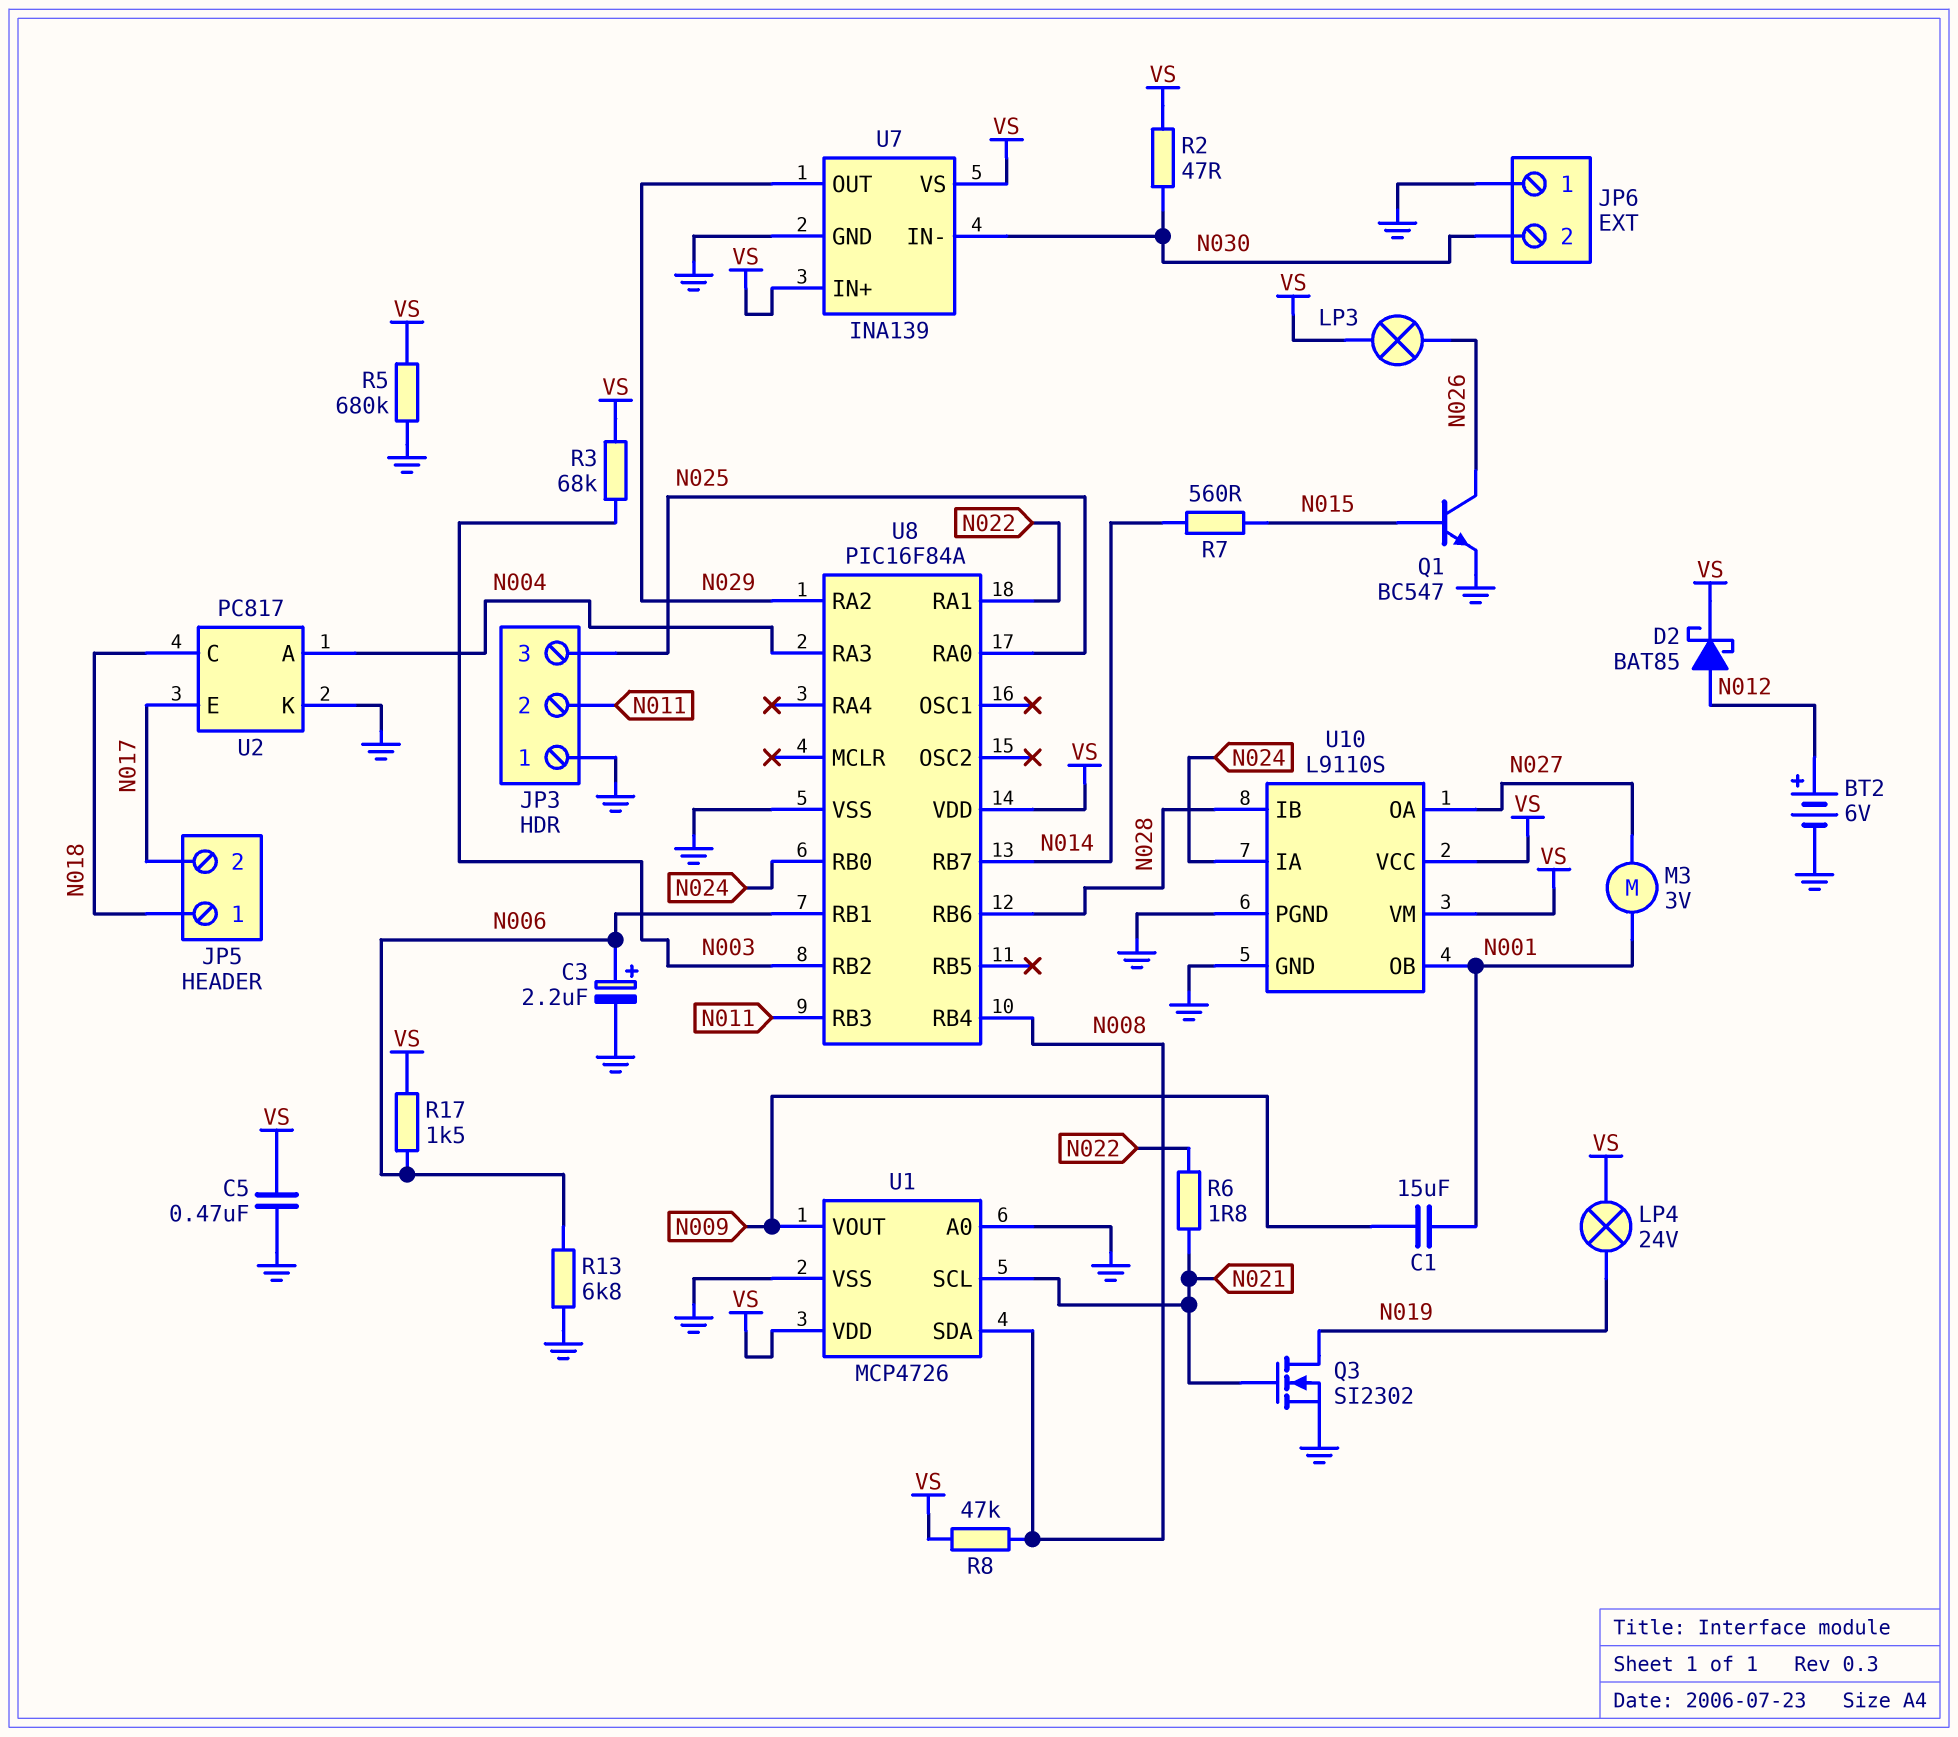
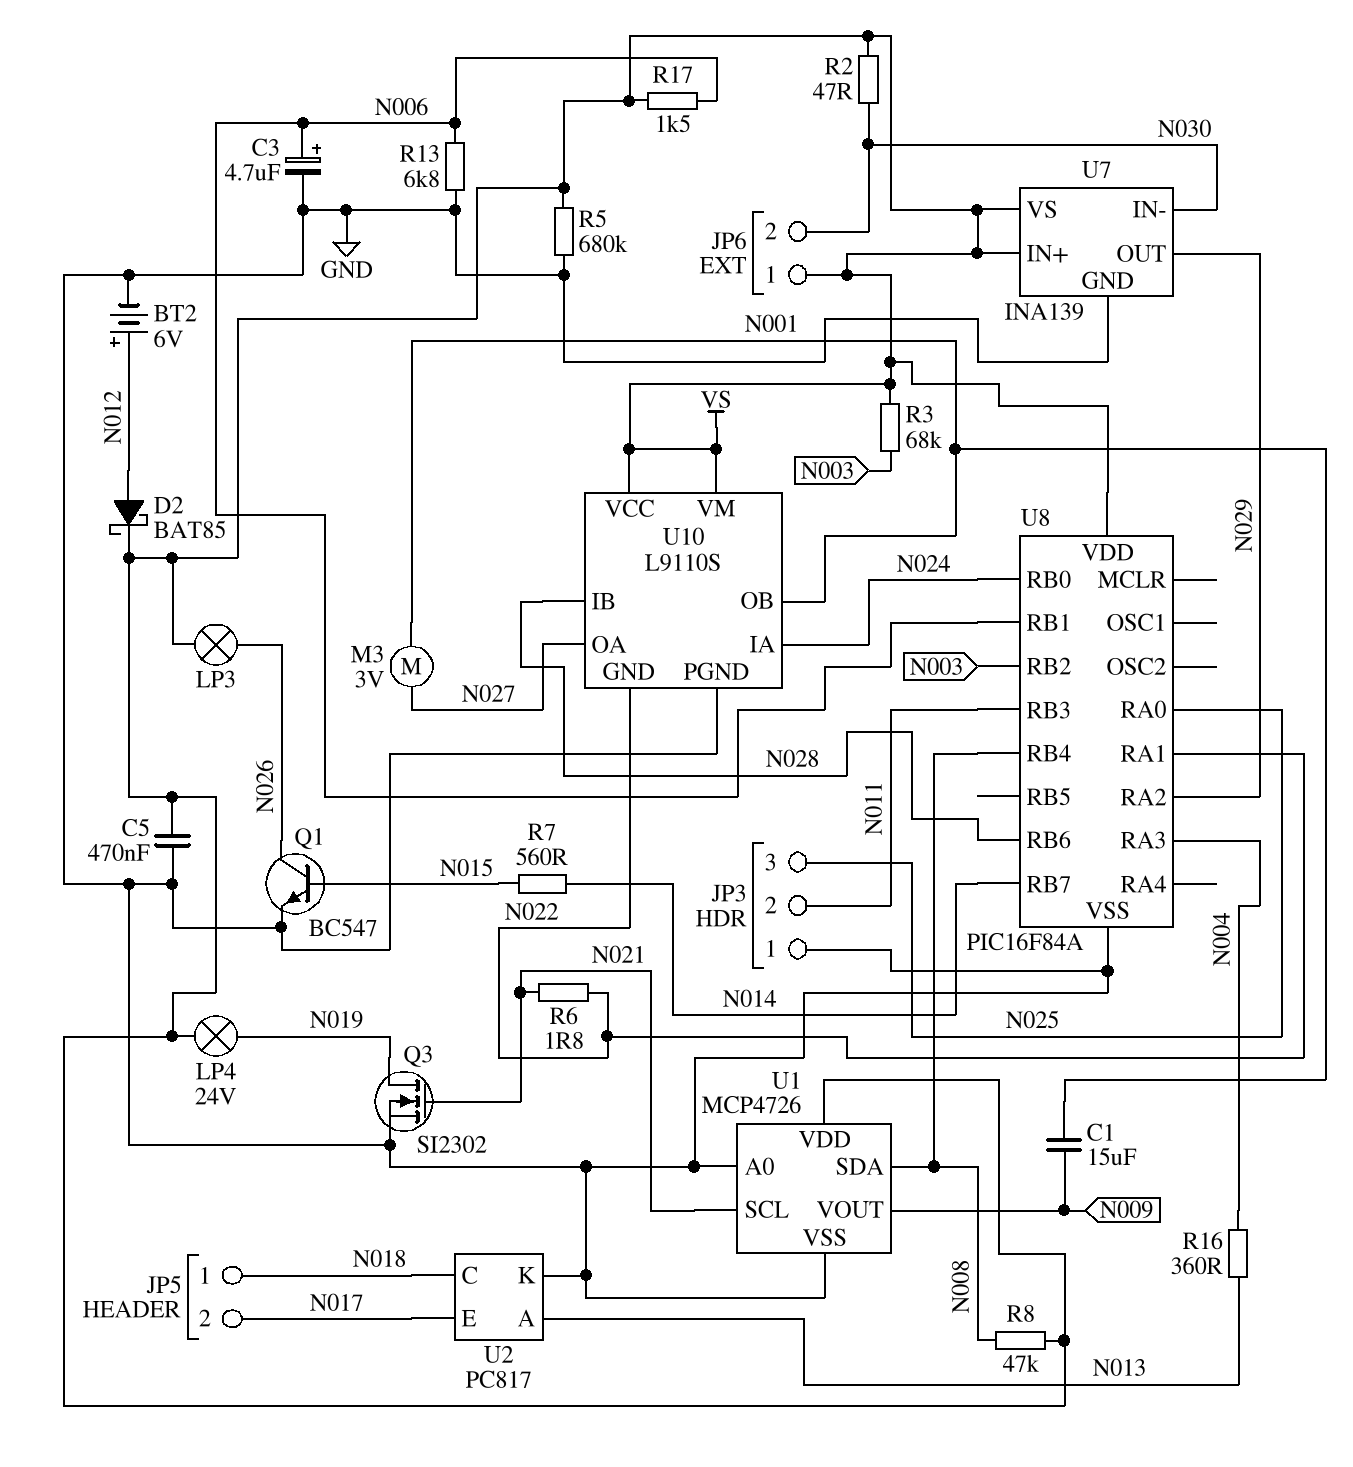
C3: 2.2uF (plus N006, minus GND) -> 4.7uF (plus N006, minus GND)
JP6 pin 1: GND -> VS
R16: none -> 360 (N004, N013)
U2 pin A: N004 -> N013
U10 pin GND: GND -> N022

